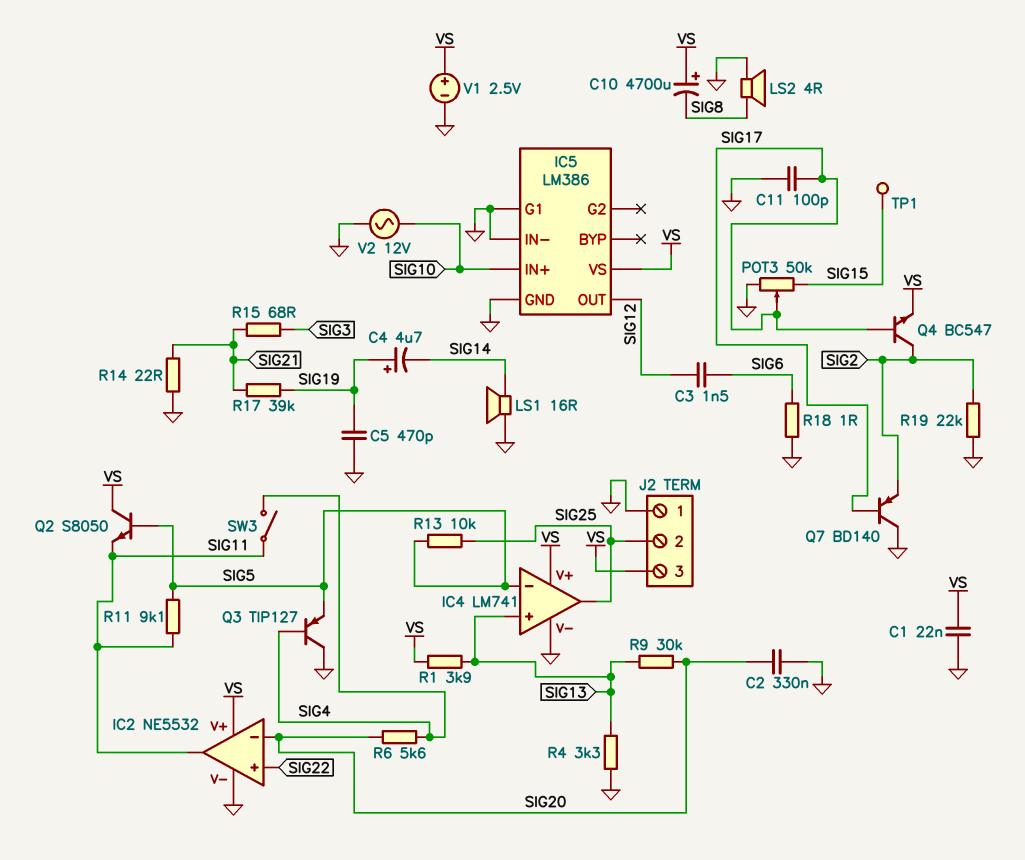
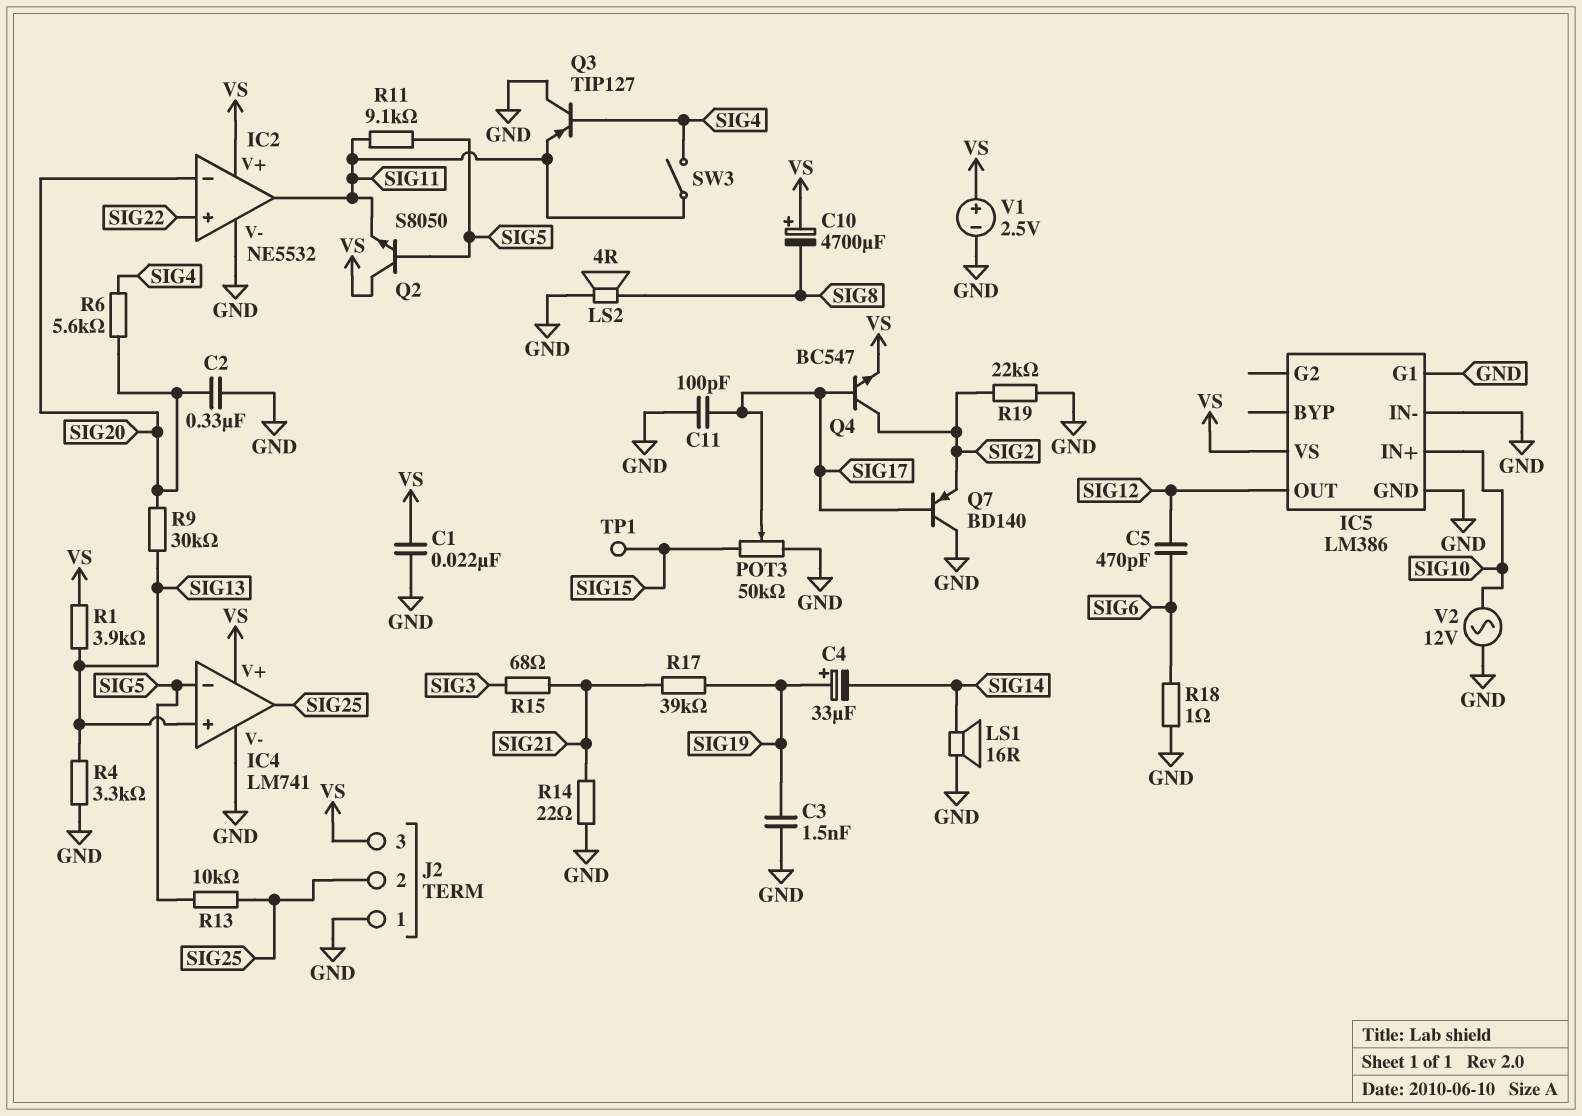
C3: 1.5nF (SIG6, SIG12) -> 1.5nF (GND, SIG19)
C4: 4.7uF (plus SIG19, minus SIG14) -> 33uF (plus SIG19, minus SIG14)
C5: 470pF (GND, SIG19) -> 470pF (SIG6, SIG12)
Q3: PNP TIP127 (B SIG4, C GND, E SIG5) -> PNP TIP127 (B SIG4, C GND, E SIG11)

